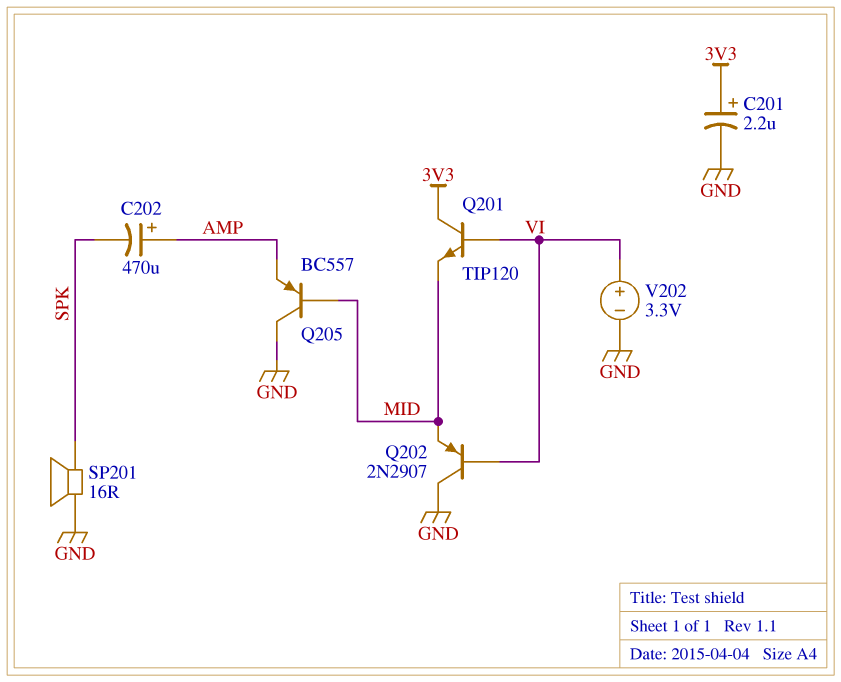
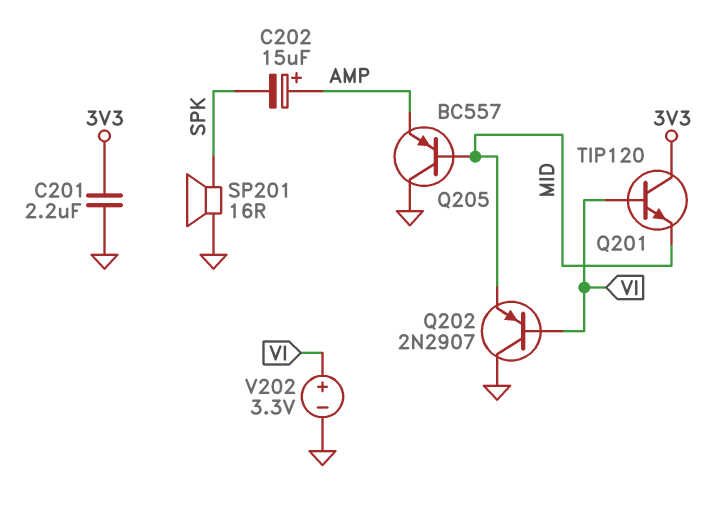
C201: 2.2uF (plus 3V3, minus GND) -> 2.2uF (3V3, GND)
C202: 470uF (plus AMP, minus SPK) -> 15uF (plus AMP, minus SPK)

